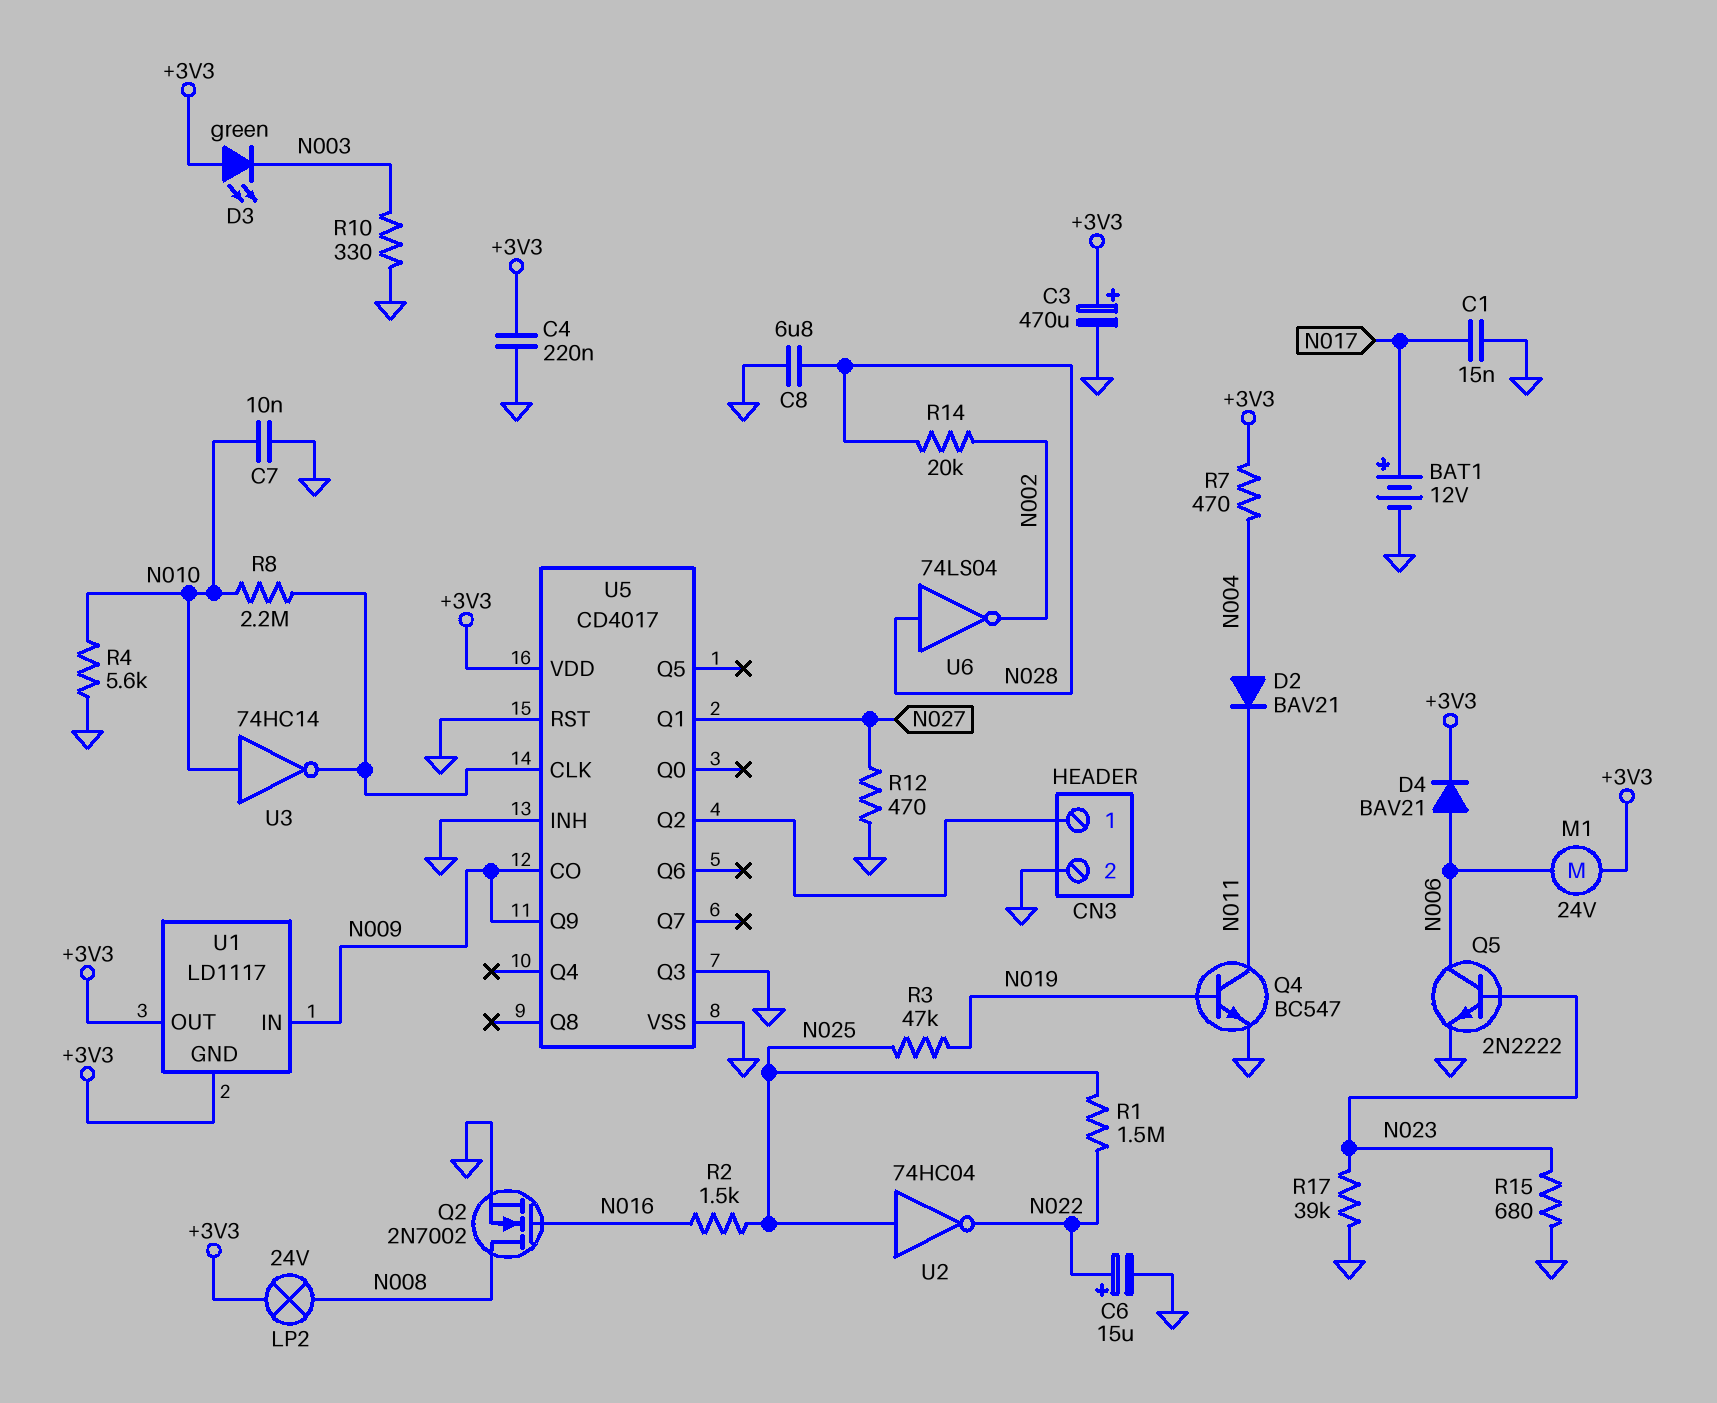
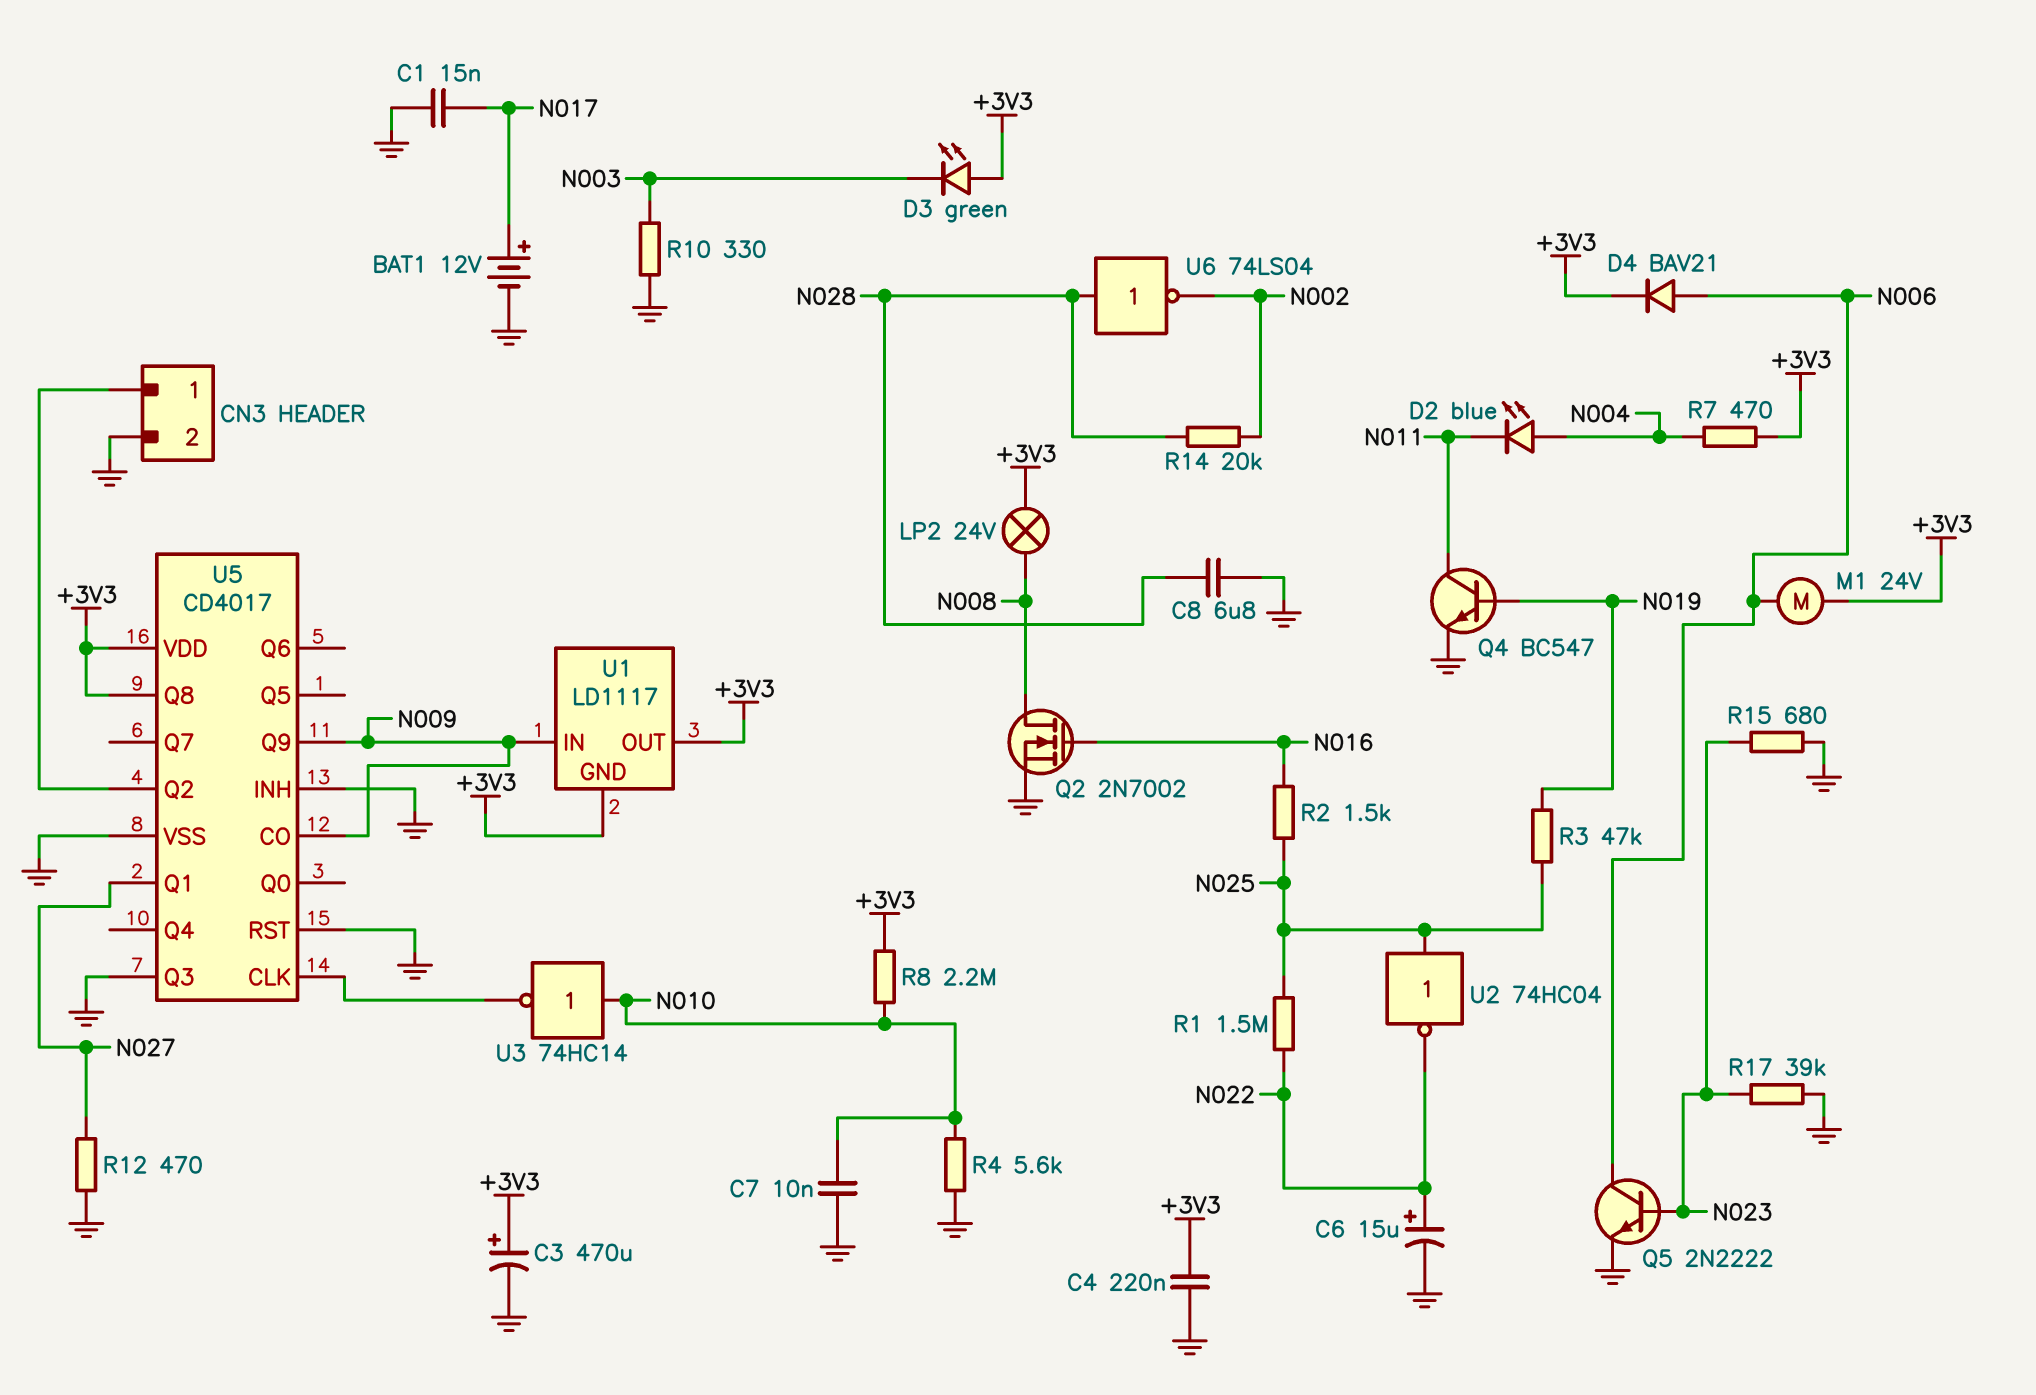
D2: diode BAV21 (A N004, K N011) -> LED blue (A N004, K N011)
R8: 2.2M (N010, U5/CLK) -> 2.2M (+3V3, N010)
U5 pin Q8: none -> +3V3

